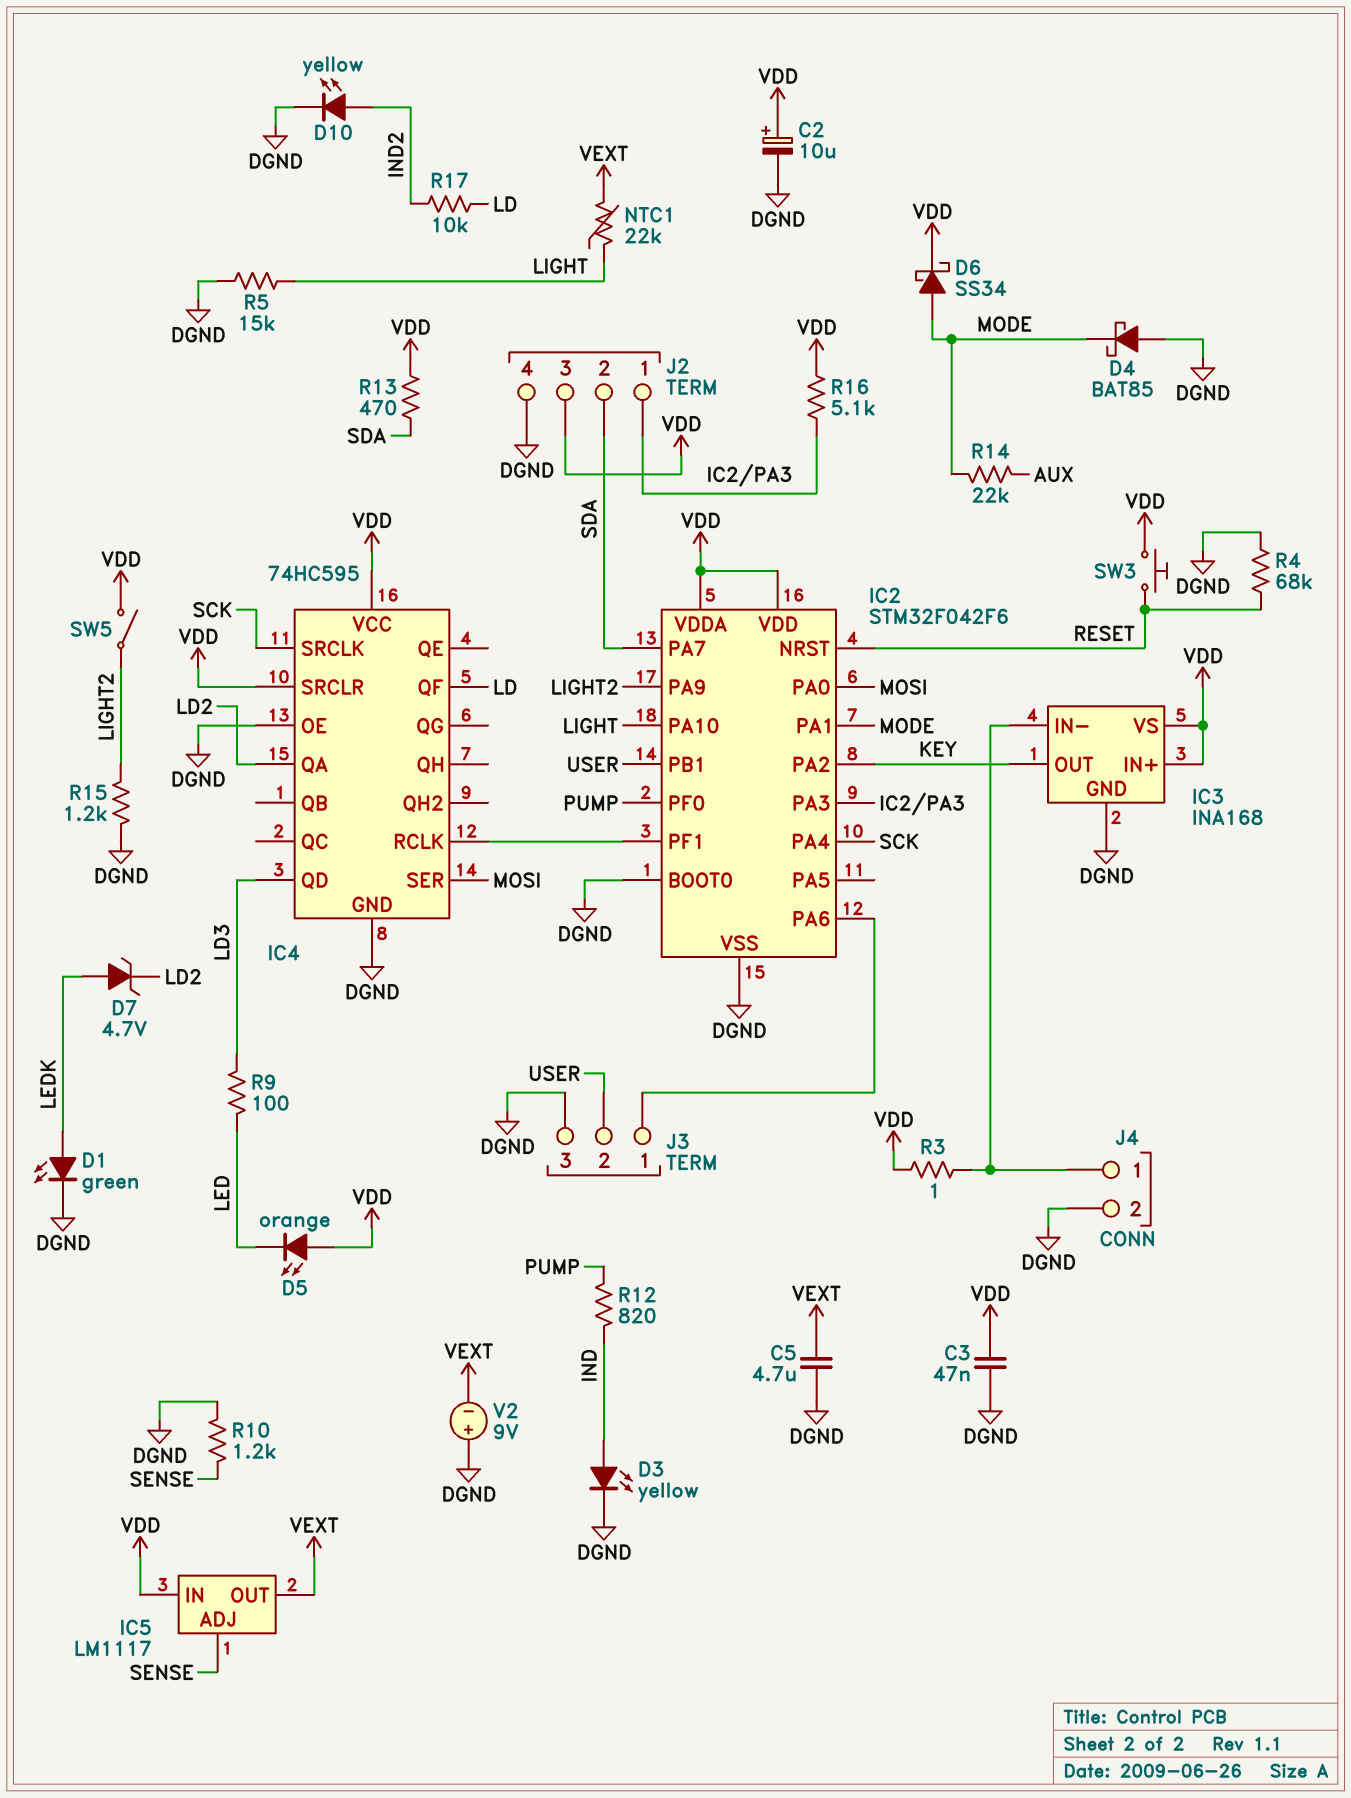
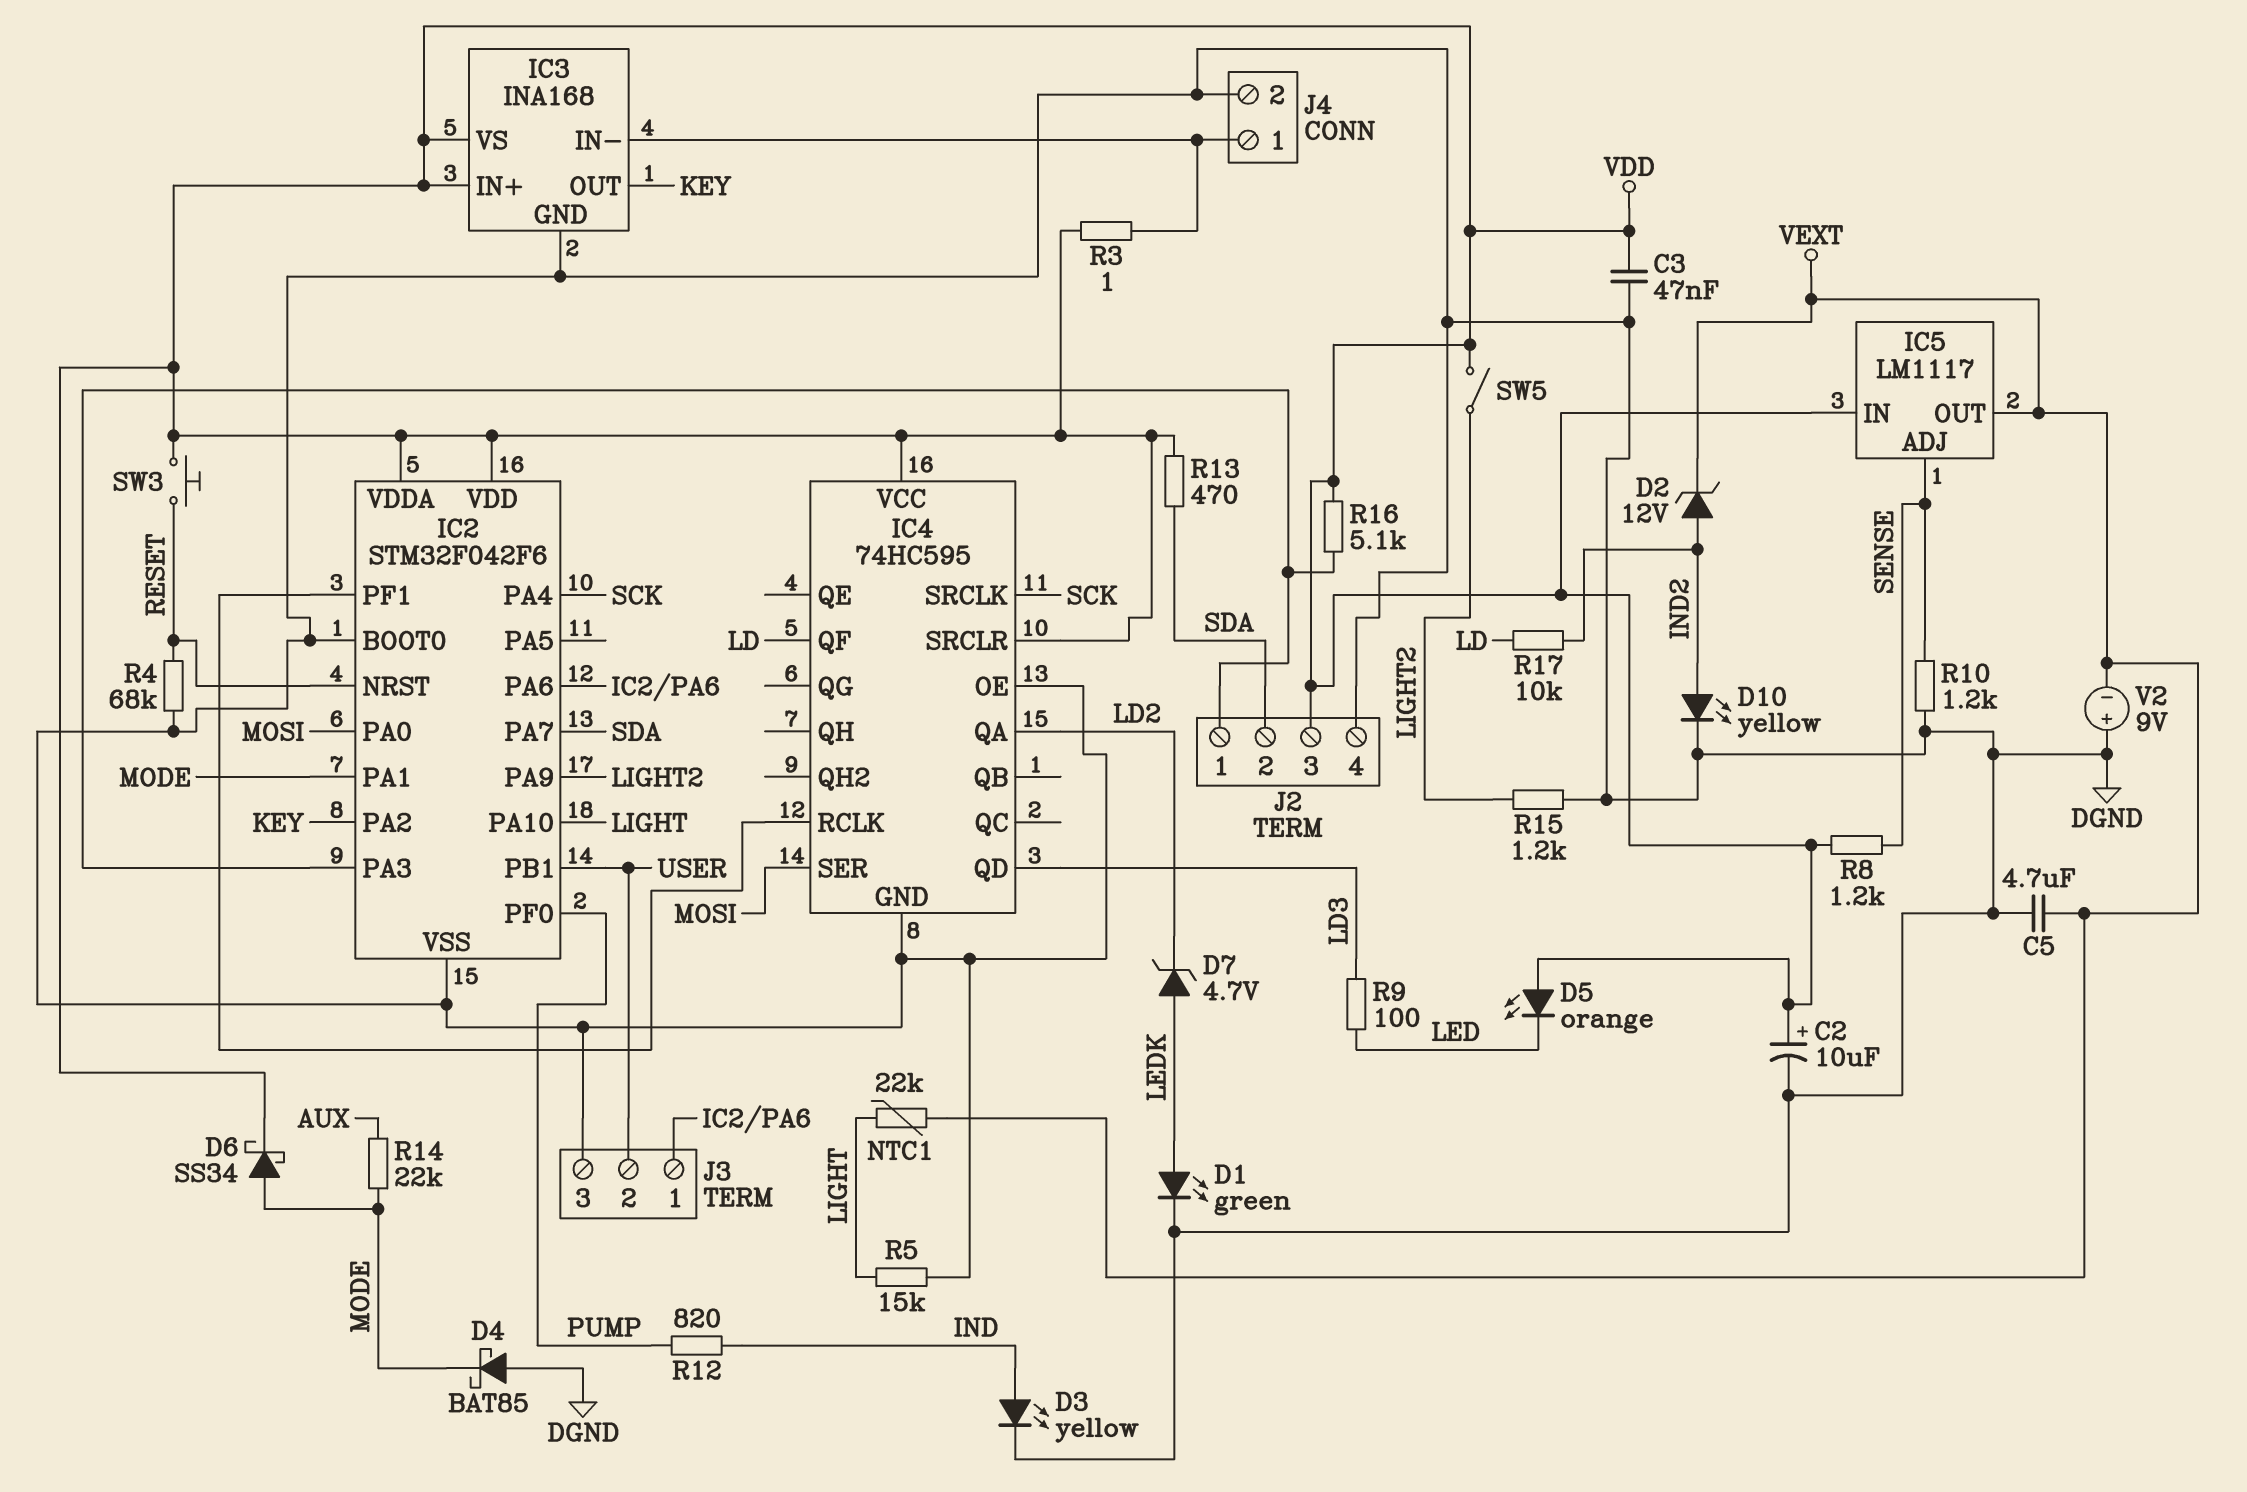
D2: none -> zener 12V (A IND2, K VEXT)
R8: none -> 1.2k (SENSE, VDD)

